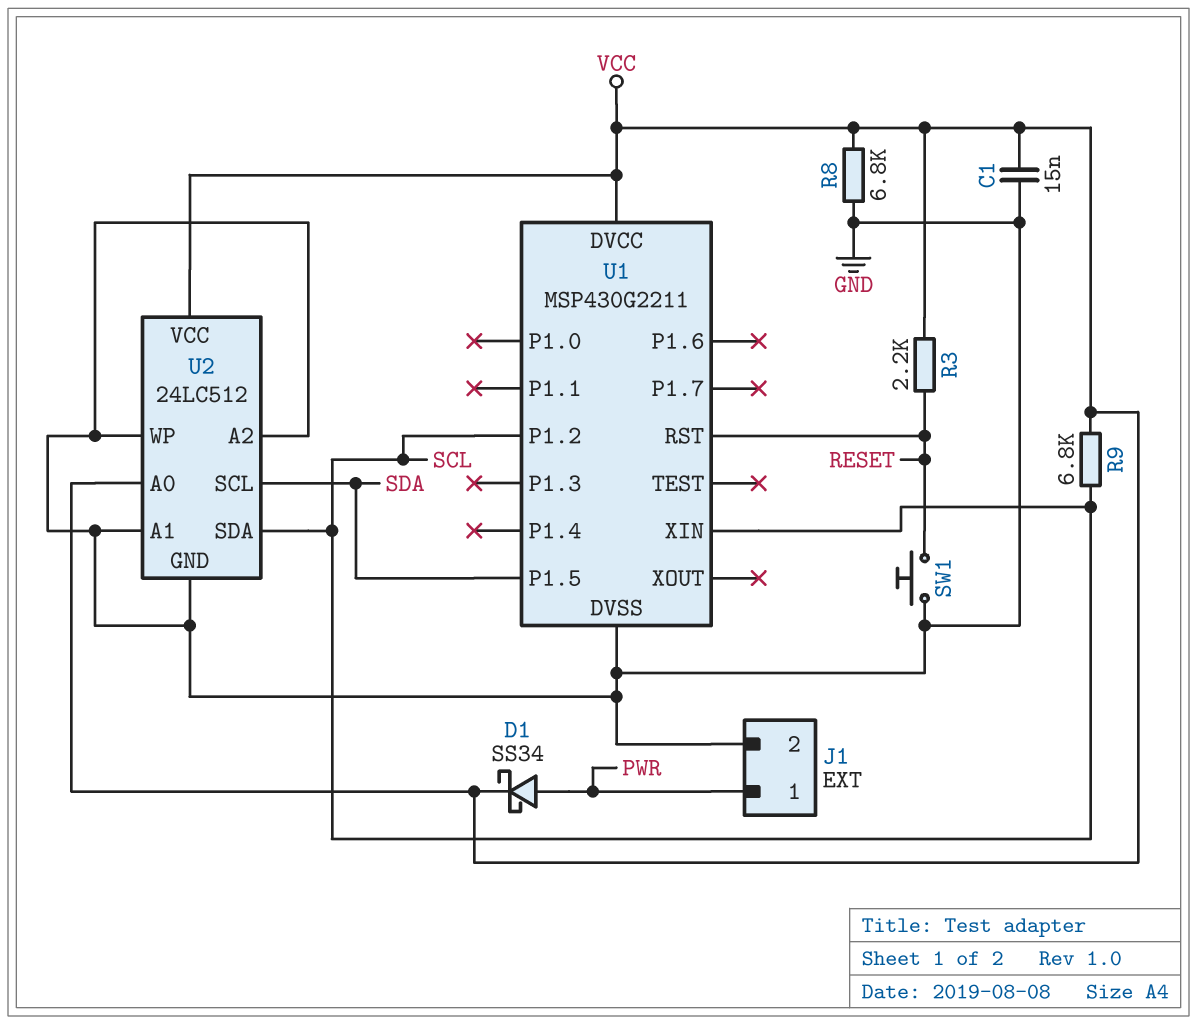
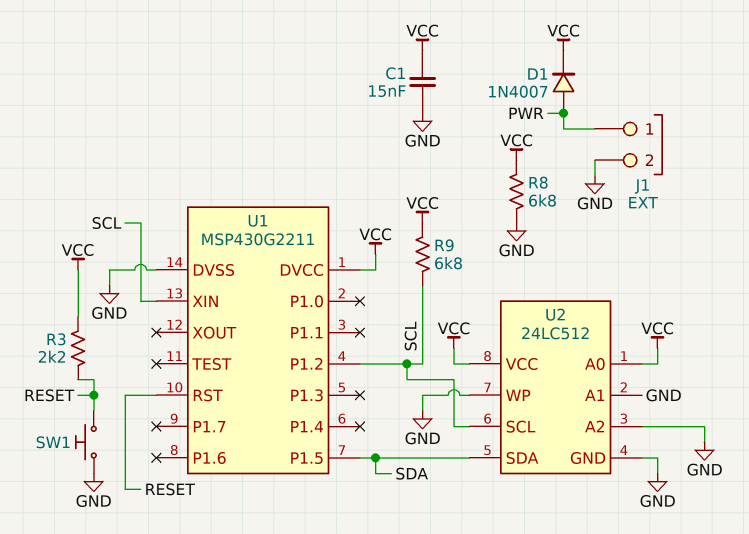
D1: schottky SS34 (A PWR, K VCC) -> diode 1N4007 (A PWR, K VCC)
U2 pin SCL: SDA -> SCL
U2 pin SDA: SCL -> SDA

